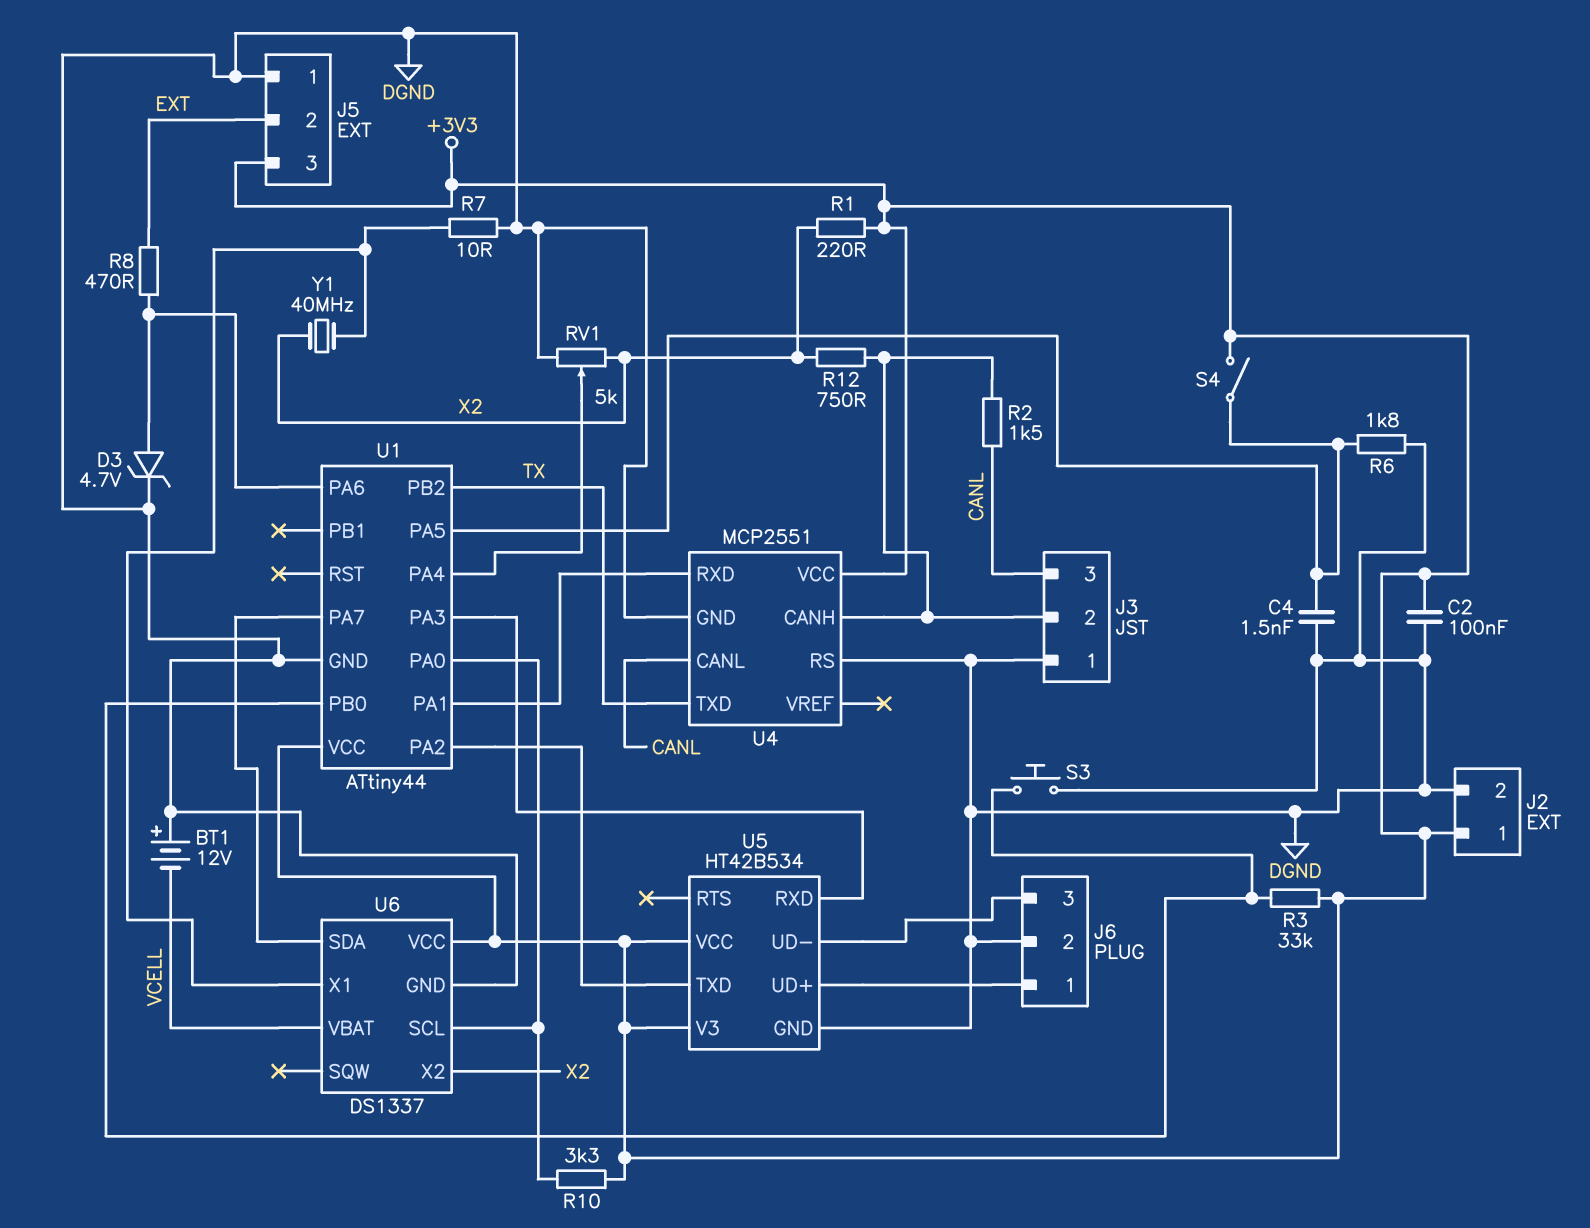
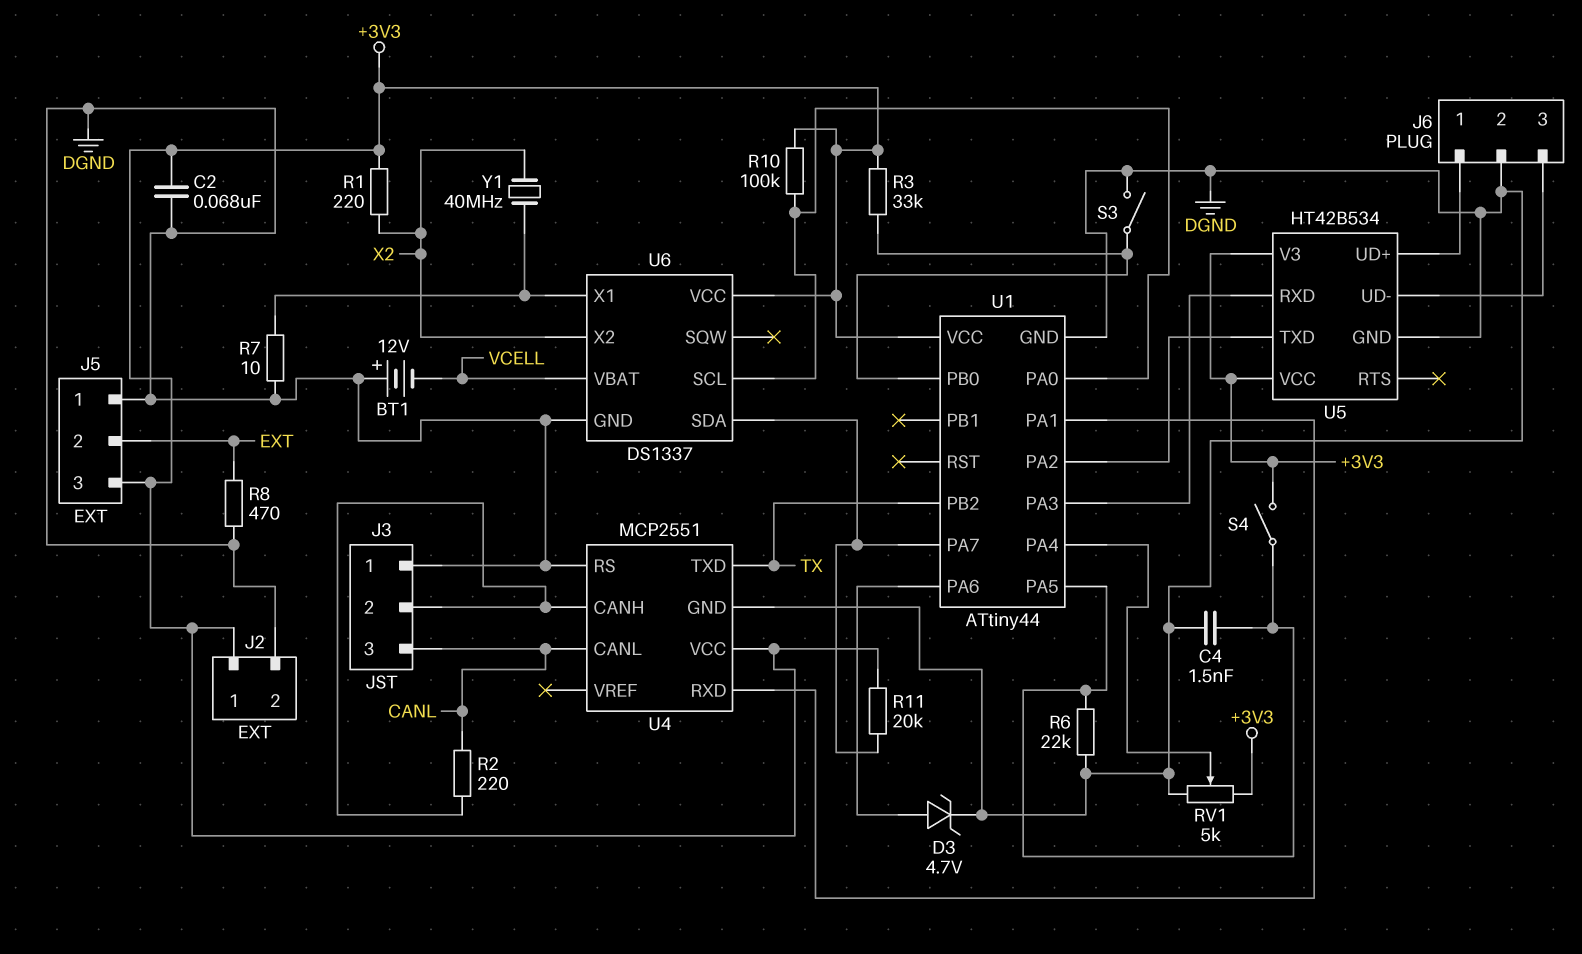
C2: 100nF (+3V3, DGND) -> 68nF (+3V3, DGND)
R2: 1.5k (CANL, J3/2) -> 220 (CANL, J3/2)
R6: 1.8k (DGND, U1/PA5) -> 22k (DGND, U1/PA5)
R8: 470 (EXT, U1/PA6) -> 470 (DGND, EXT)
R10: 3.3k (+3V3, U1/PA0) -> 100k (+3V3, U1/PA0)
R11: none -> 20k (+3V3, U1/PA7)
R12: 750 (J3/2, X2) -> none
RV1: 5k (DGND, X2, wiper U1/PA4) -> 5k (+3V3, DGND, wiper U1/PA4)
S3: button (DGND, U1/PB0) -> switch (DGND, U1/PB0)

